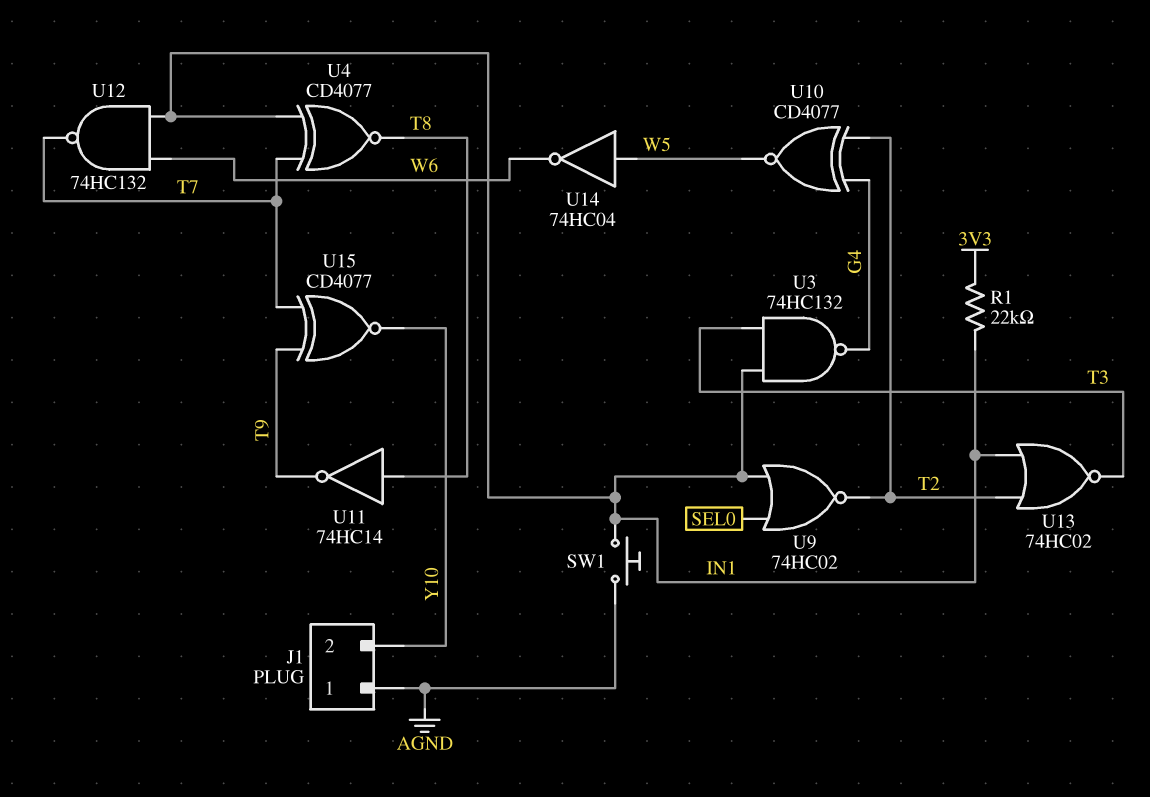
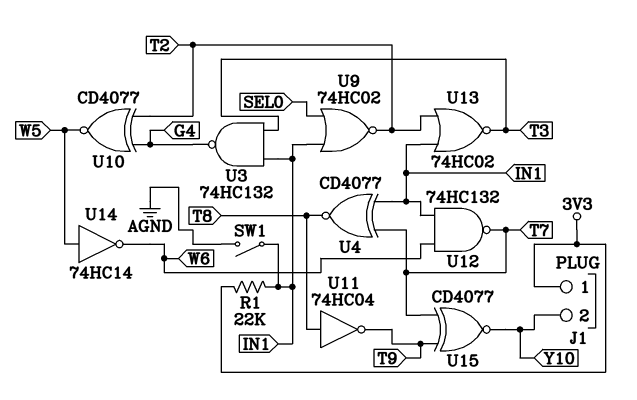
J1 pin 1: AGND -> 3V3
SW1: button (AGND, IN1) -> switch (AGND, IN1)
U11: NOT 74HC14 (in T8, out T9) -> NOT 74HC04 (in T8, out T9)
U14: NOT 74HC04 (in W5, out W6) -> NOT 74HC14 (in W5, out W6)

